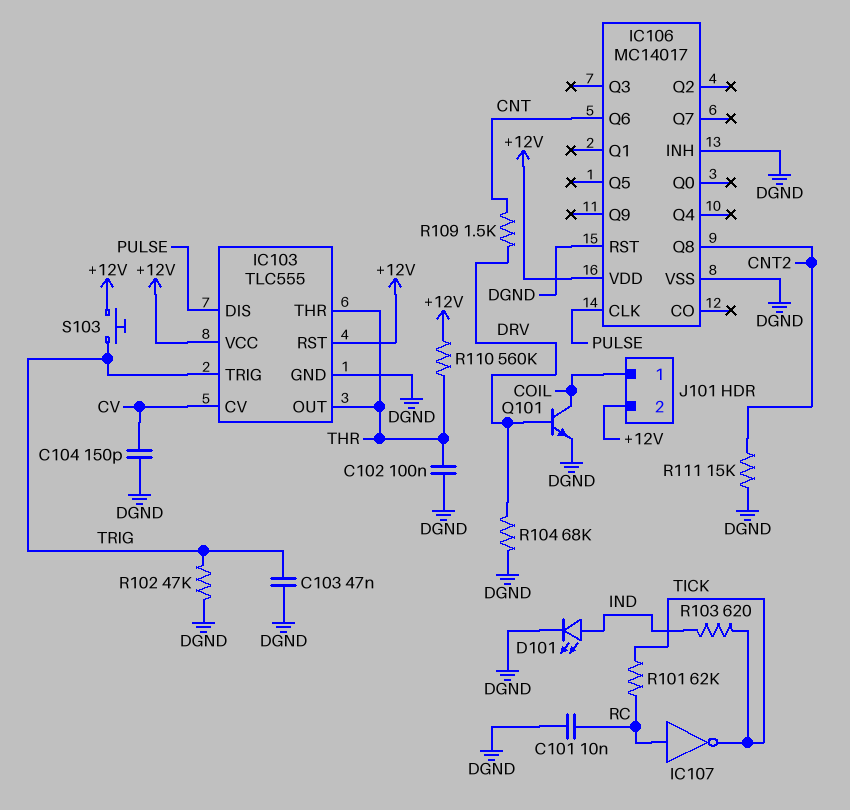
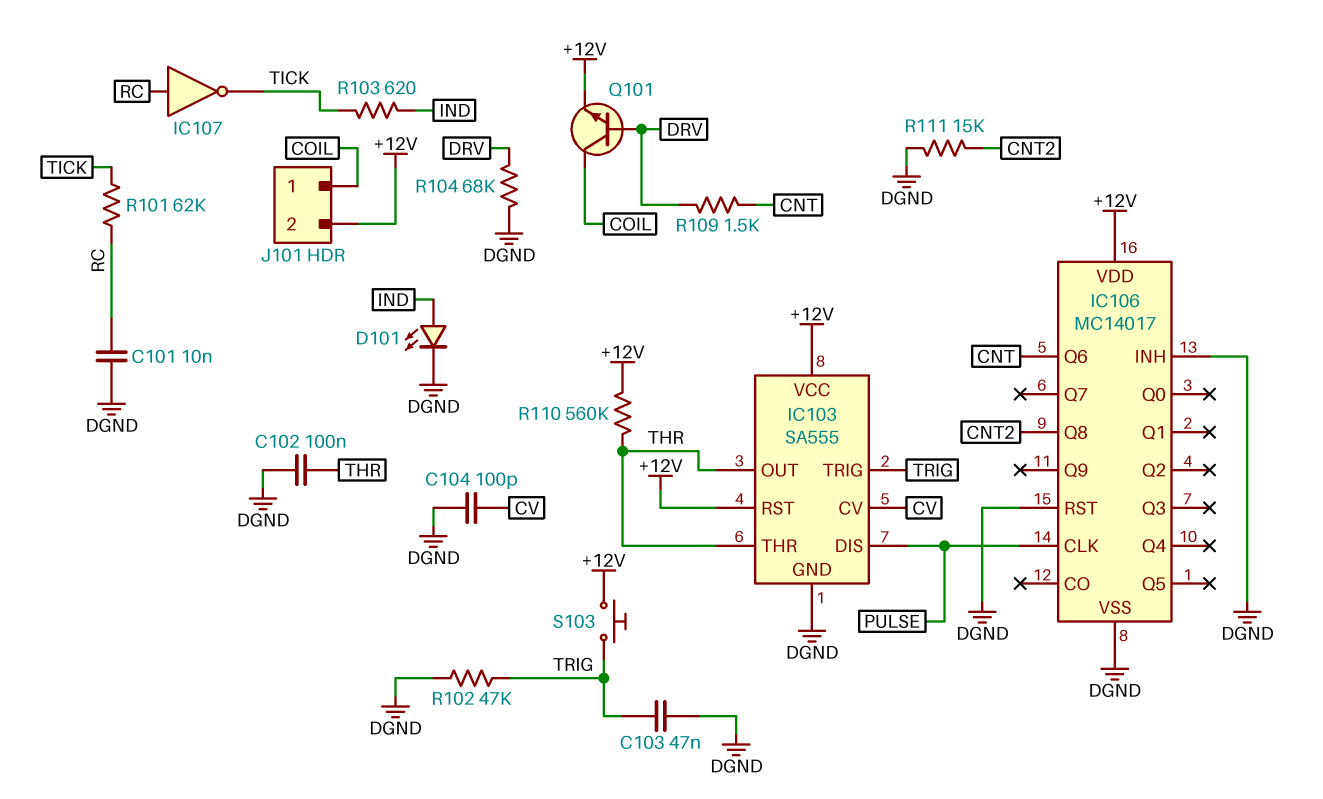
C104: 150pF (CV, DGND) -> 100pF (CV, DGND)
IC103: TLC555 -> SA555
Q101: NPN (B DRV, C COIL, E DGND) -> NPN (B DRV, C COIL, E +12V)

